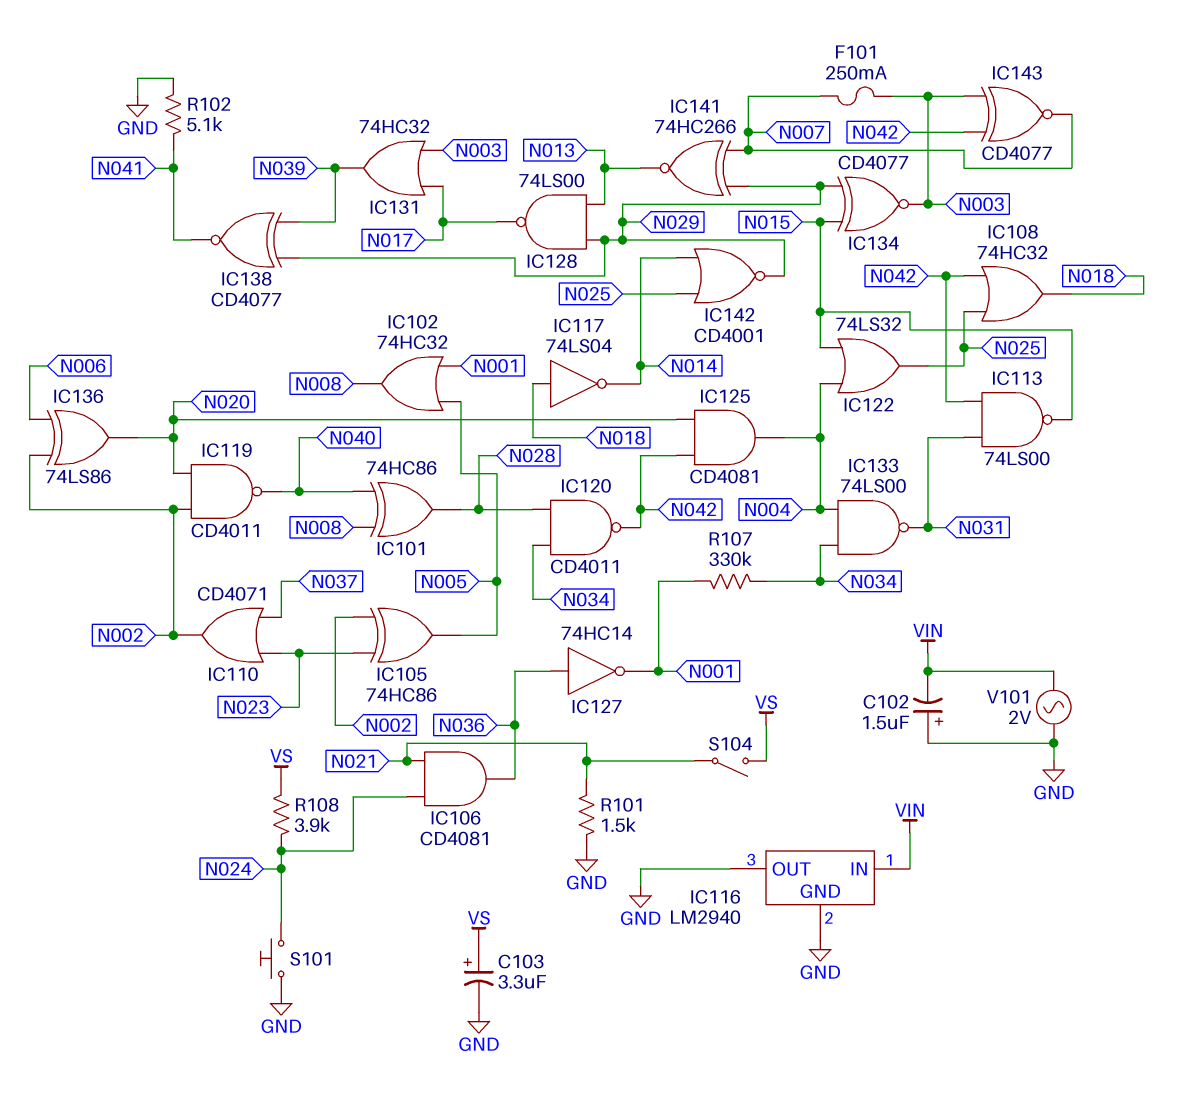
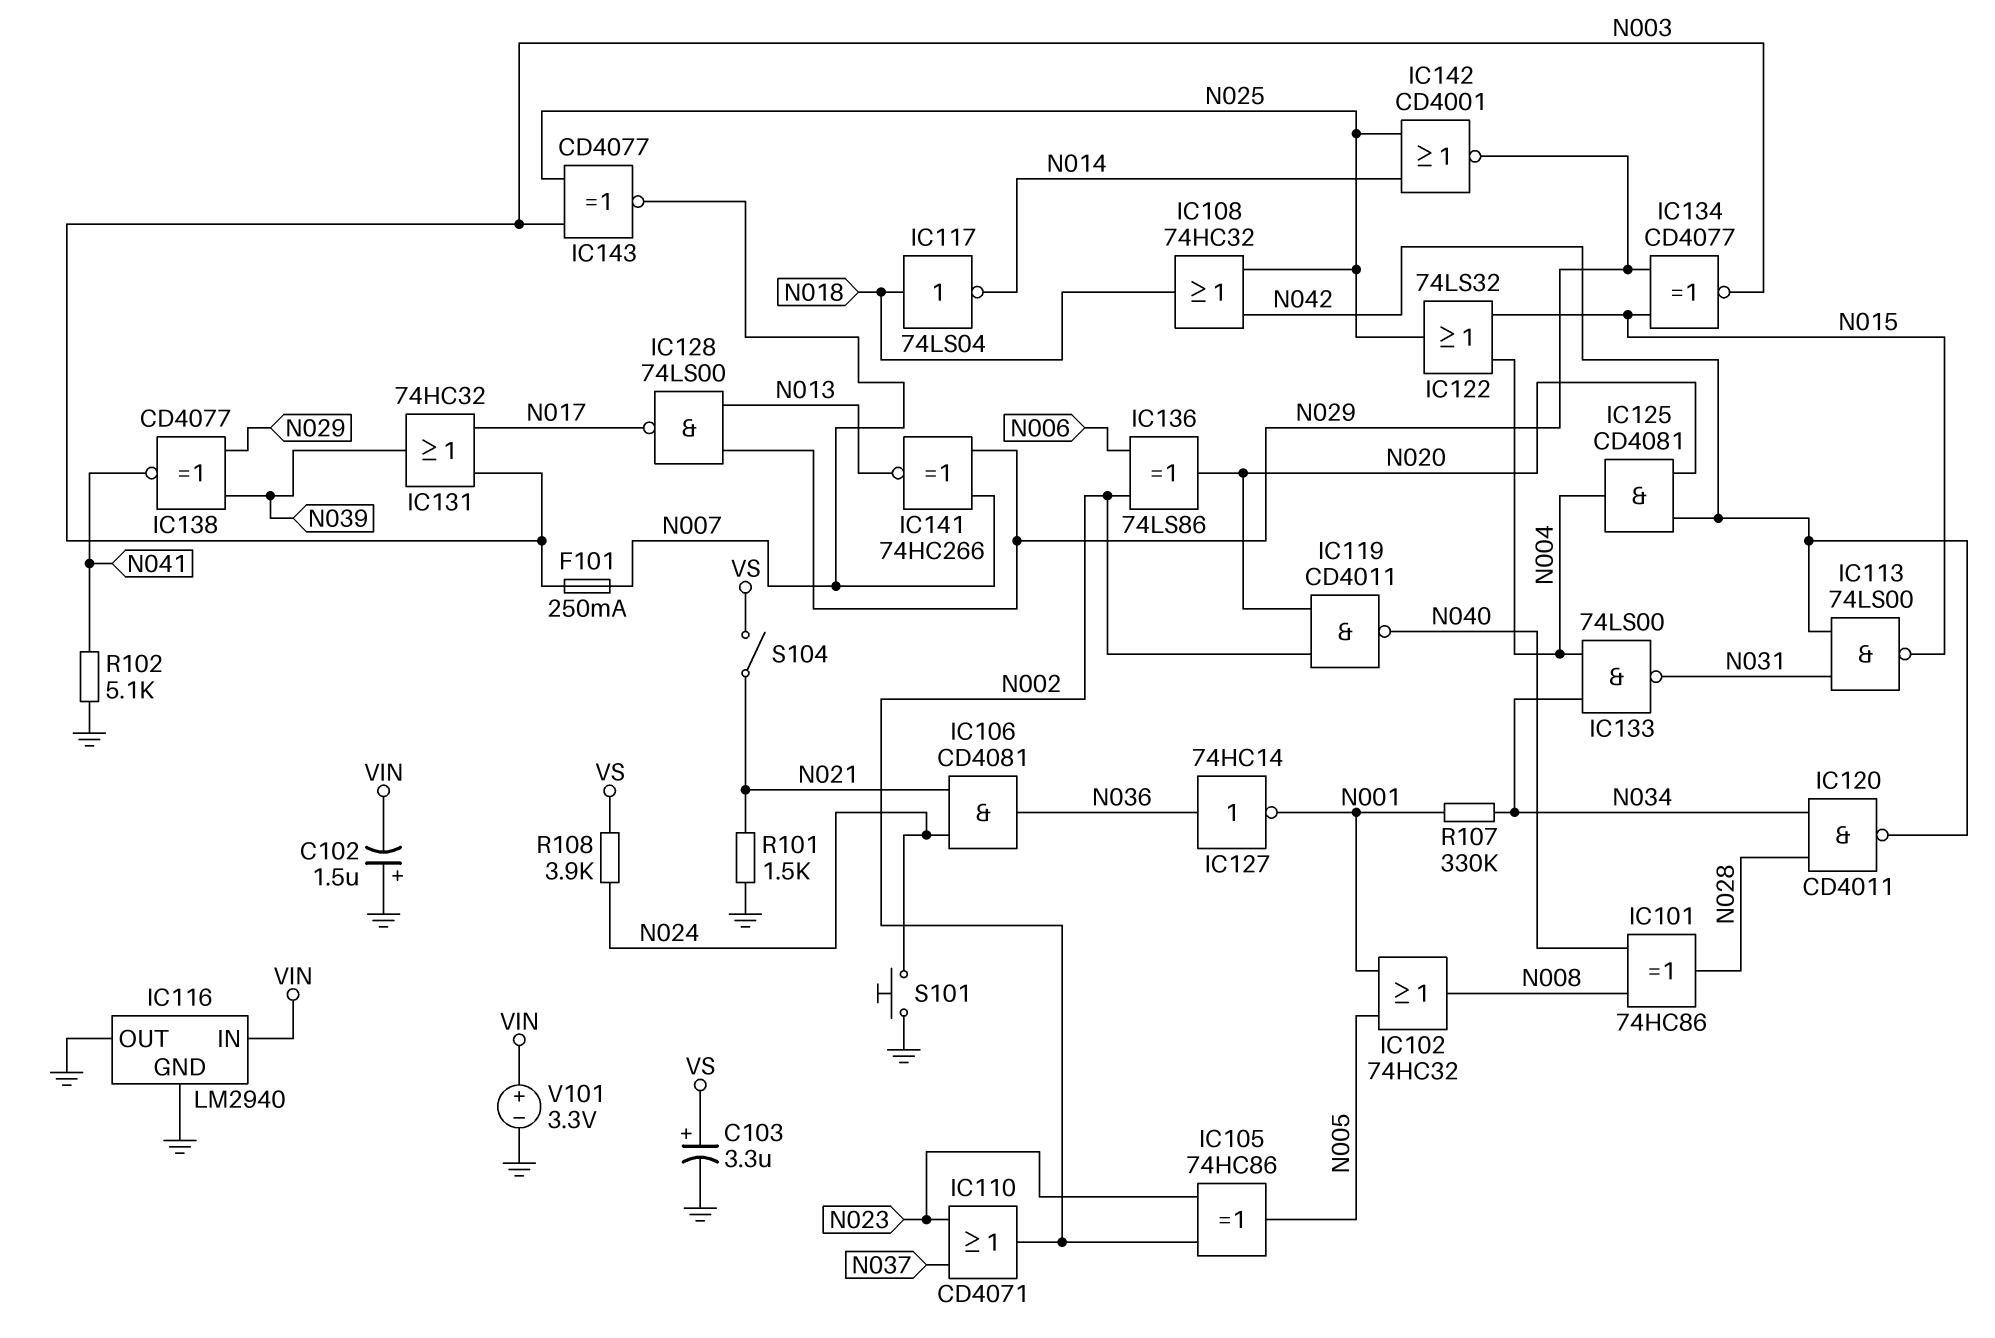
IC143: XNOR CD4077 (in N003, in N042, out N007) -> XNOR CD4077 (in N003, in N025, out N007)
V101: AC 2V (GND, VIN) -> 3.3V (plus VIN, minus GND)

